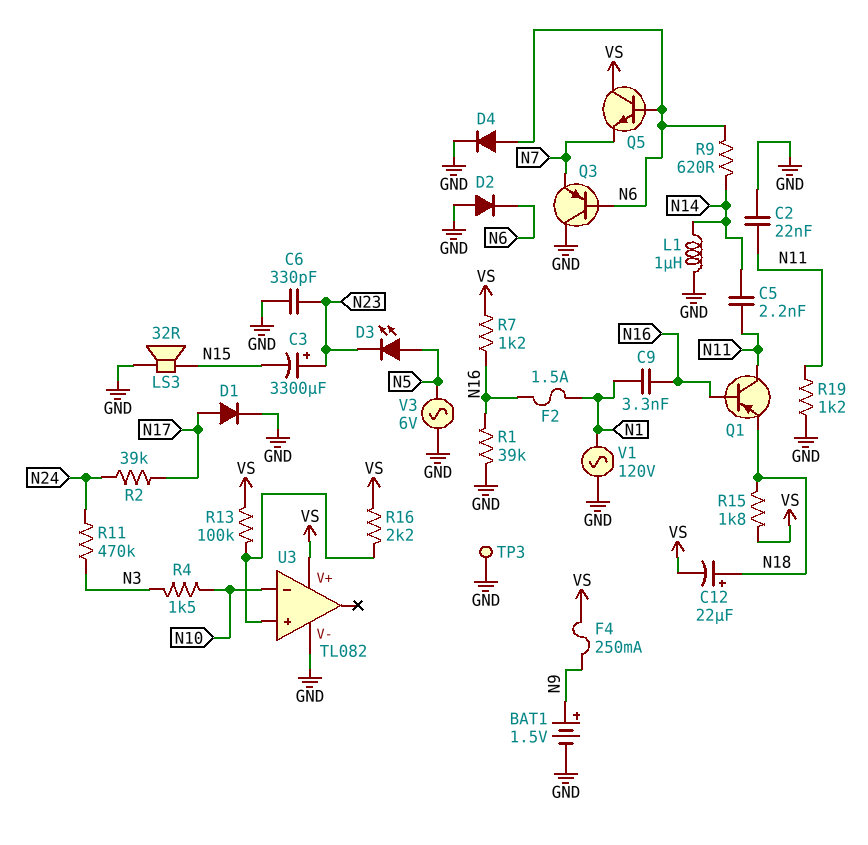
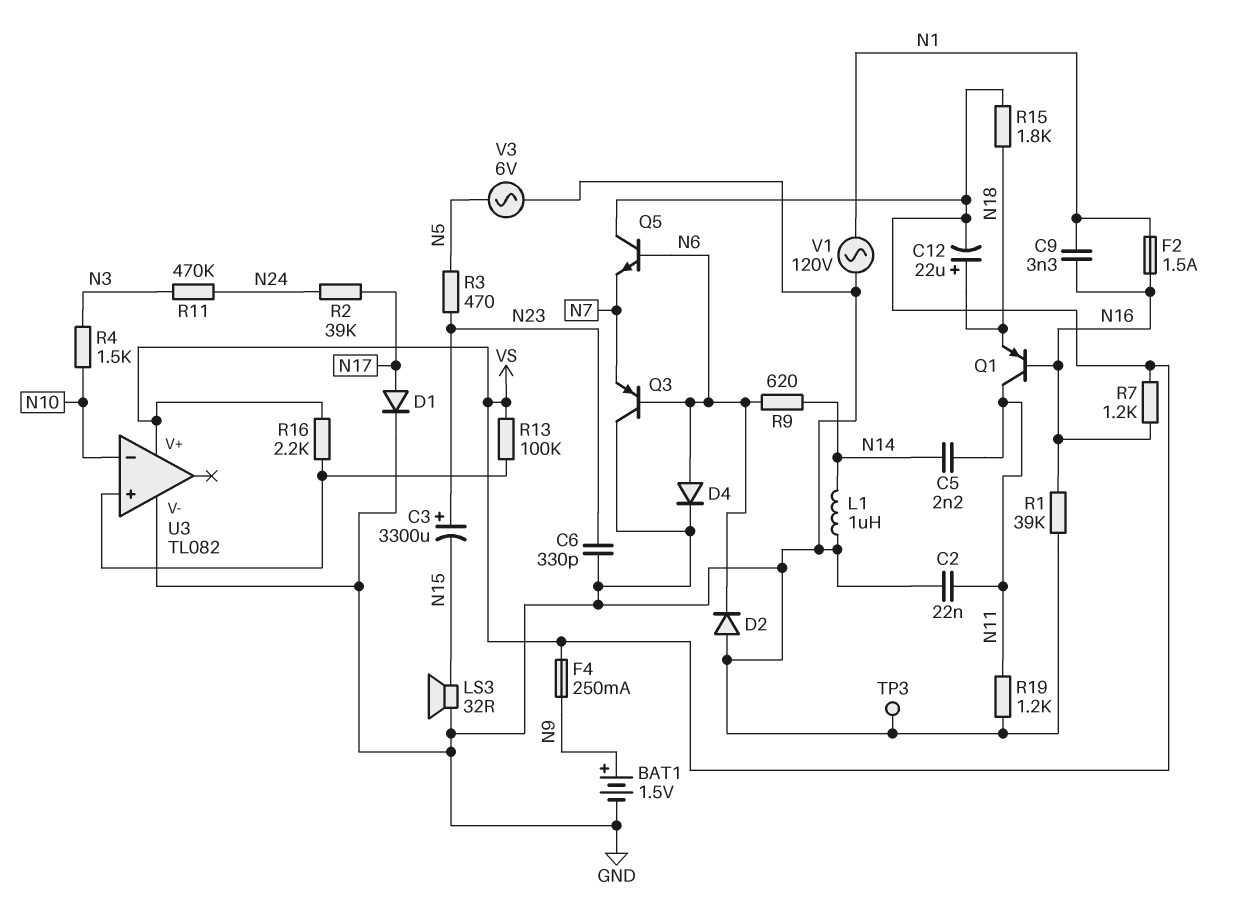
D3: LED (A N5, K N23) -> none
R3: none -> 470 (N5, N23)

